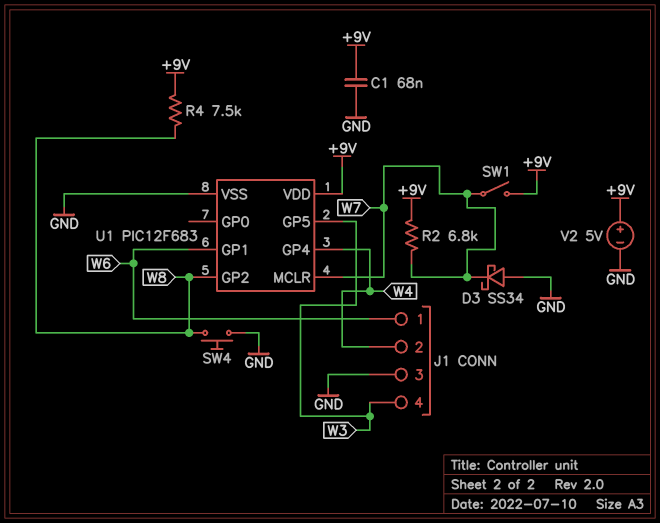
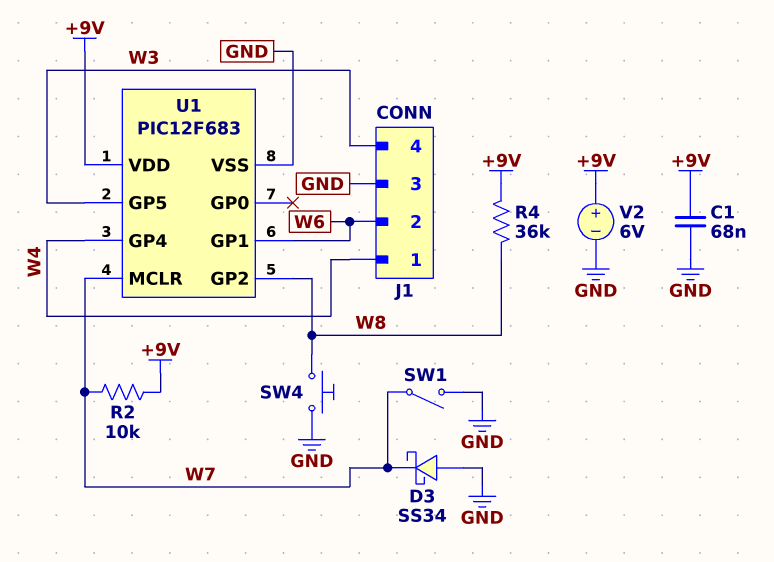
J1 pin 1: W6 -> W4
J1 pin 2: W4 -> W6
R2: 6.8k (+9V, W7) -> 10k (+9V, W7)
R4: 7.5k (+9V, W8) -> 36k (+9V, W8)
SW1: switch (+9V, W7) -> switch (GND, W7)
V2: 5V (plus +9V, minus GND) -> 6V (plus +9V, minus GND)

